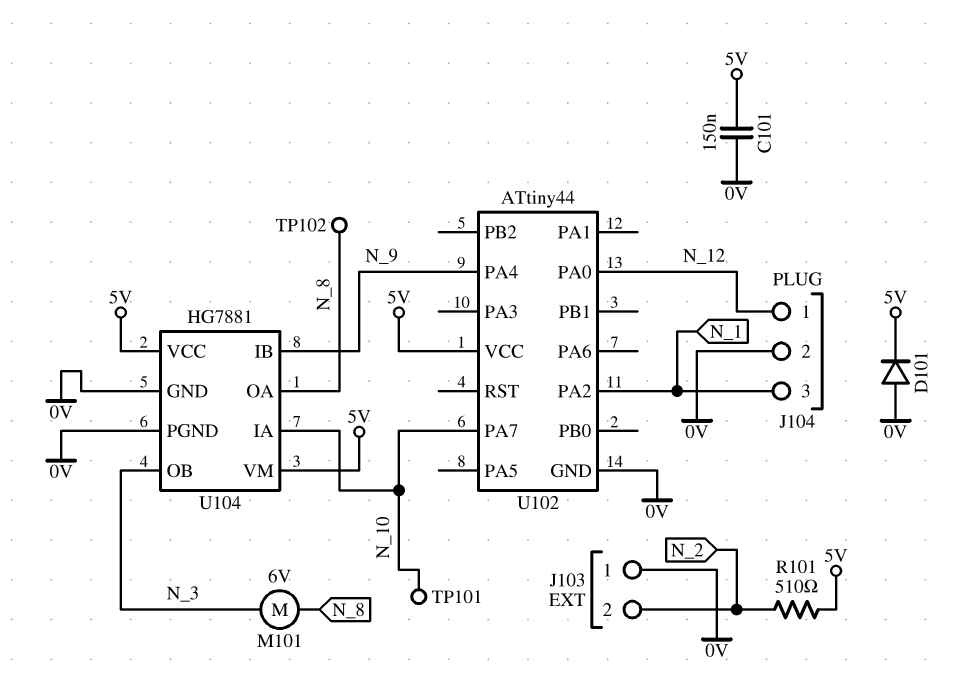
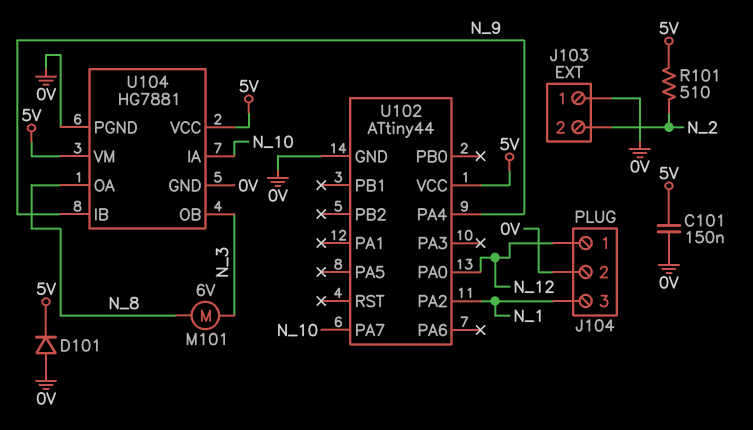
TP101: test point (N_10) -> none
TP102: test point (N_8) -> none

